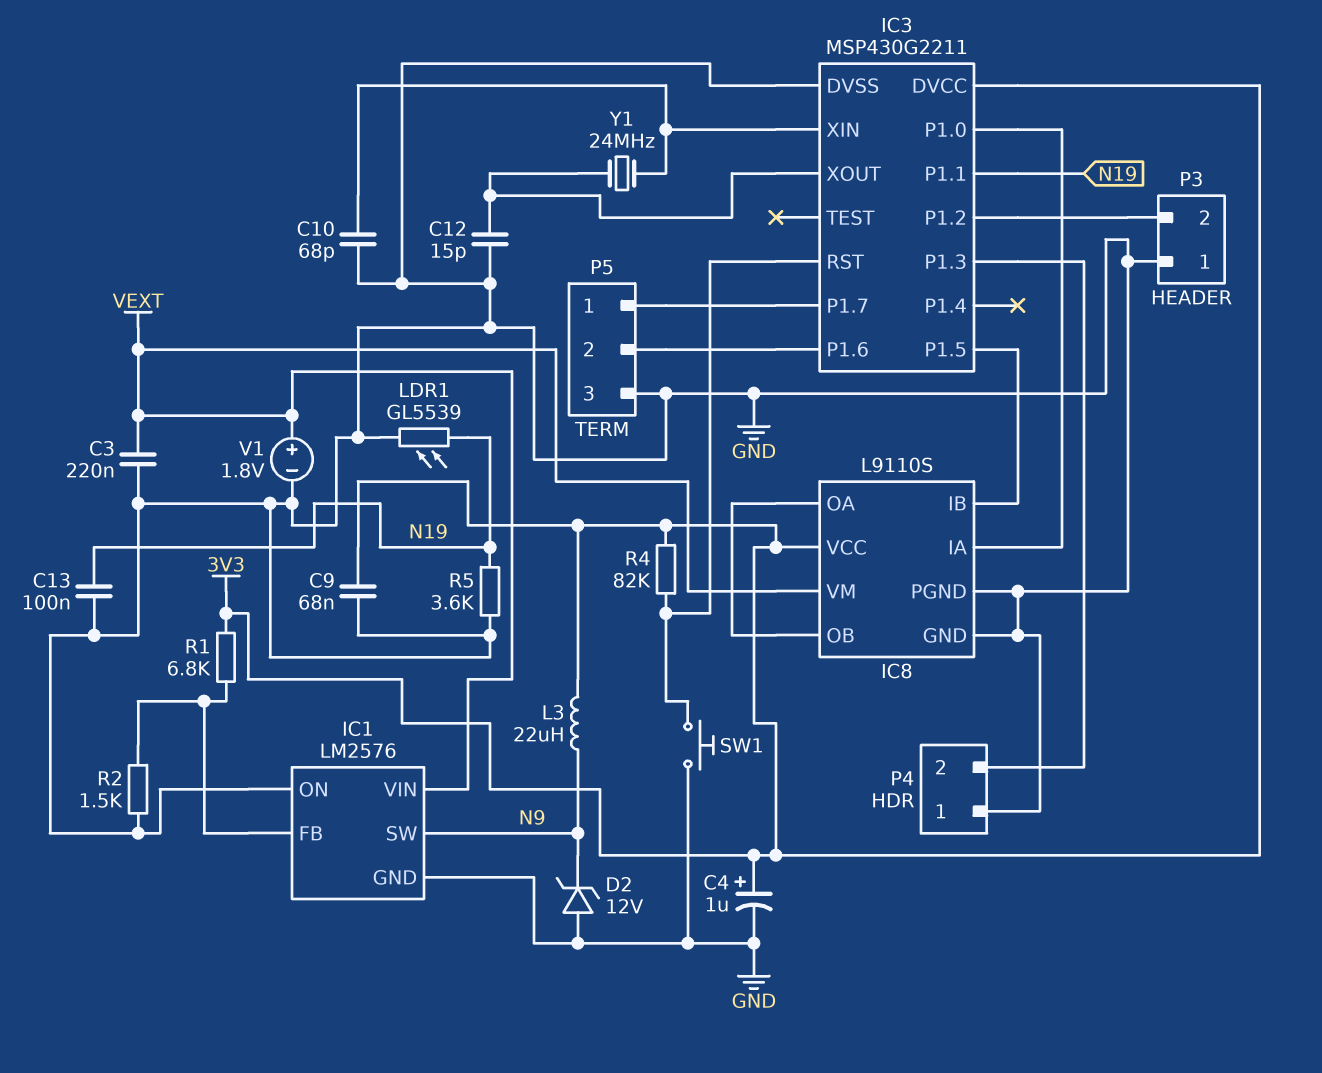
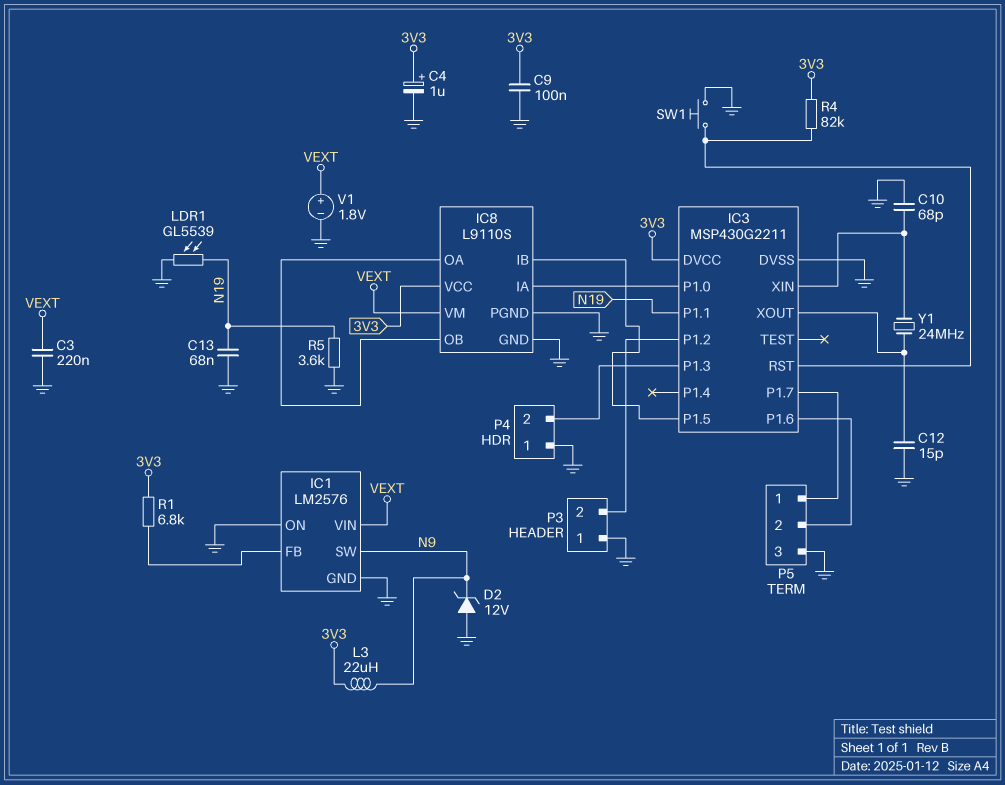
C9: 68nF (3V3, GND) -> 100nF (3V3, GND)
C13: 100nF (GND, N19) -> 68nF (GND, N19)
R2: 1.5k (GND, IC1/FB) -> none

